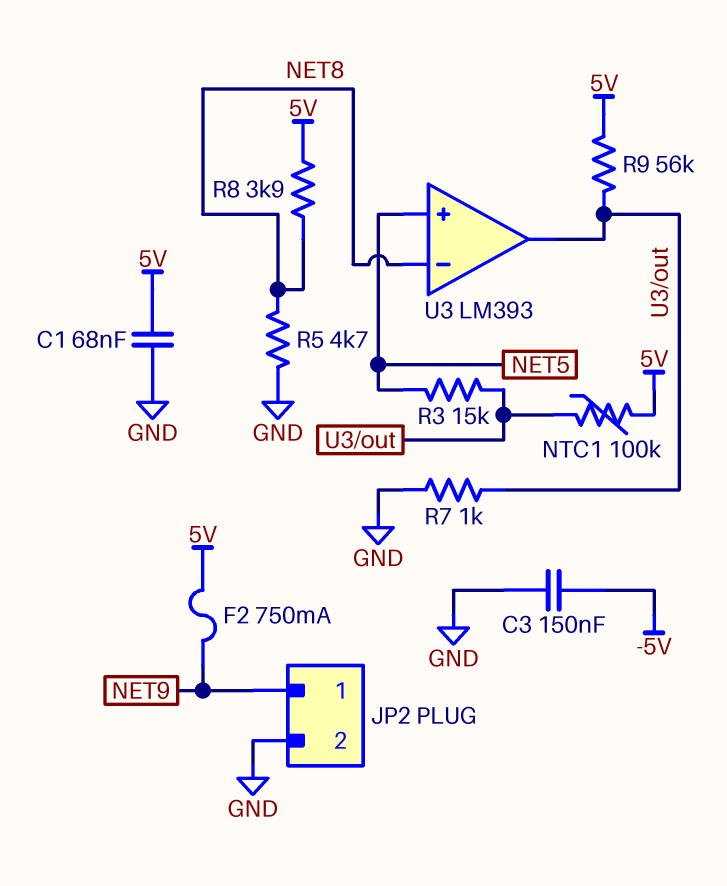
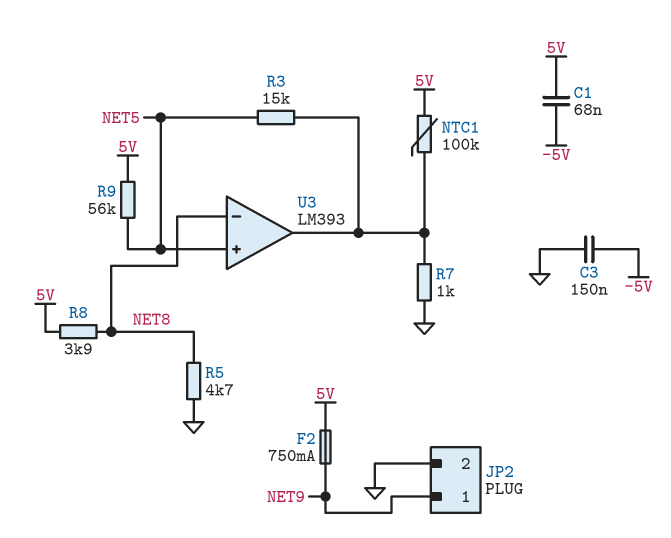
C1: 68nF (5V, GND) -> 68nF (-5V, 5V)
R9: 56k (5V, U3/out) -> 56k (5V, NET5)

